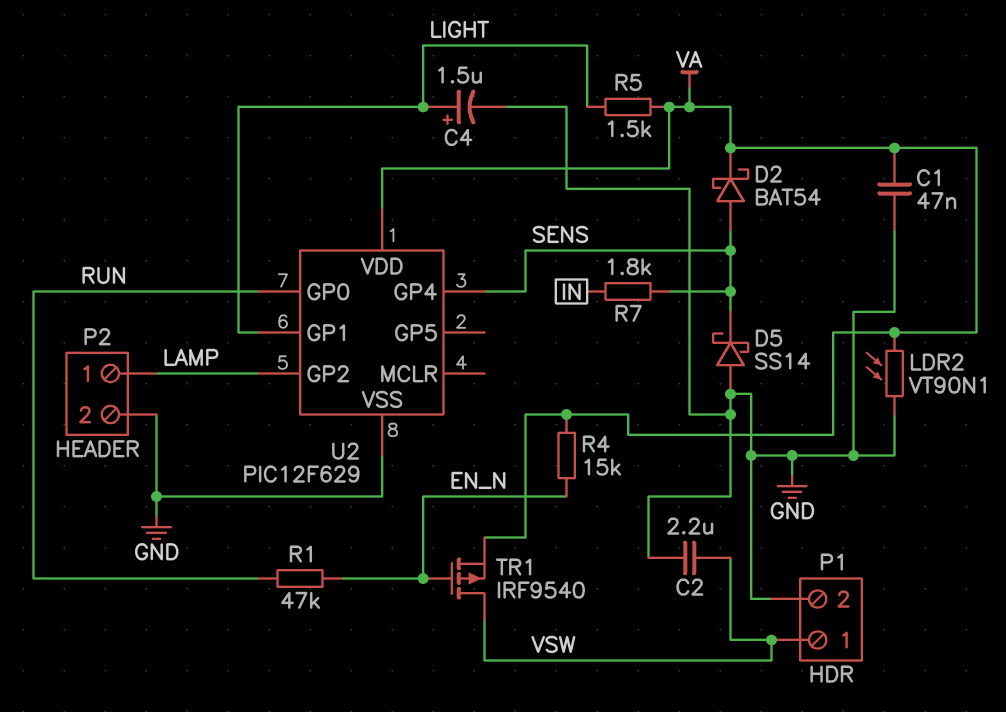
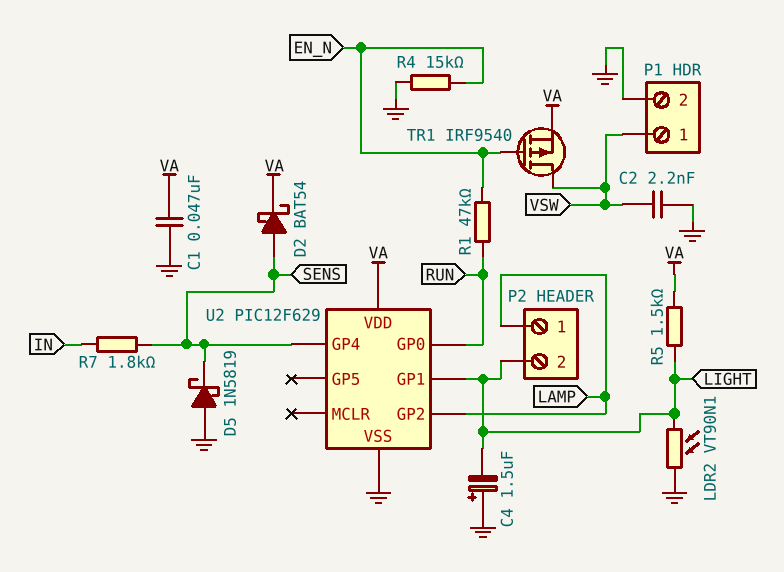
C2: 2.2uF (GND, VSW) -> 2.2nF (GND, VSW)
C4: 1.5uF (plus LIGHT, minus GND) -> 1.5uF (plus GND, minus LIGHT)
D5: schottky SS14 (A GND, K SENS) -> schottky 1N5819 (A GND, K SENS)
LDR2: VT90N1 (GND, VA) -> VT90N1 (GND, LIGHT)
P2 pin 2: GND -> LIGHT
R4: 15k (EN_N, VA) -> 15k (EN_N, GND)

